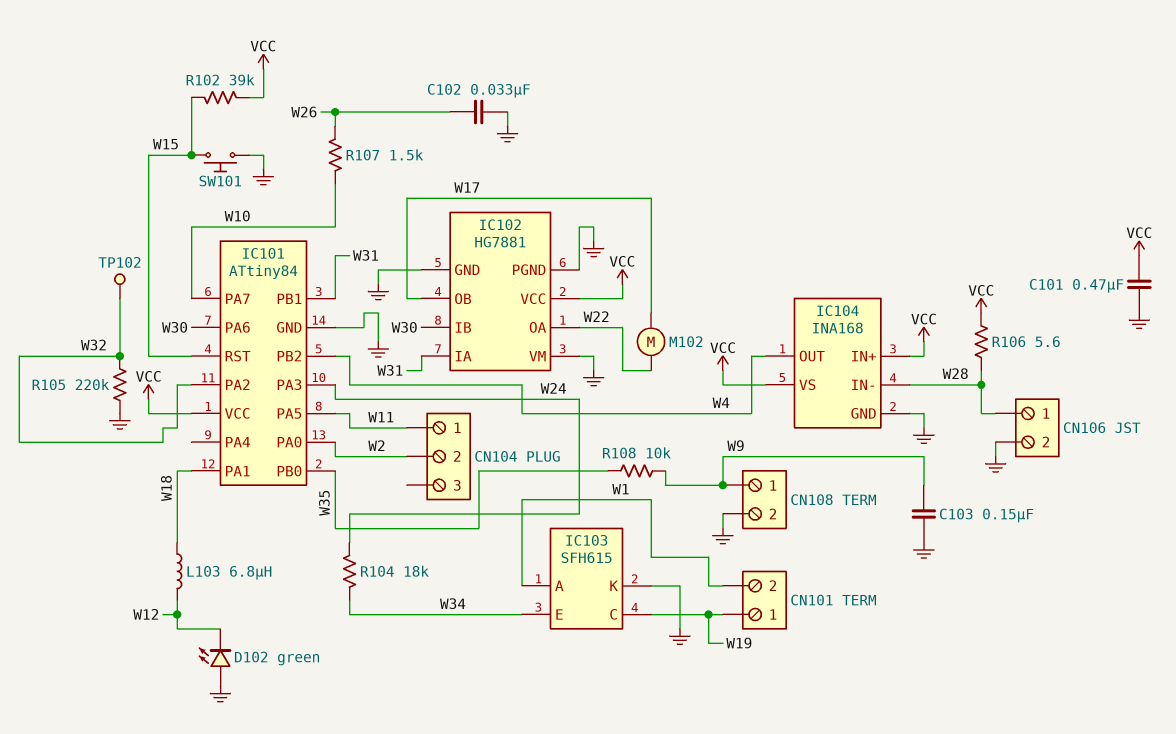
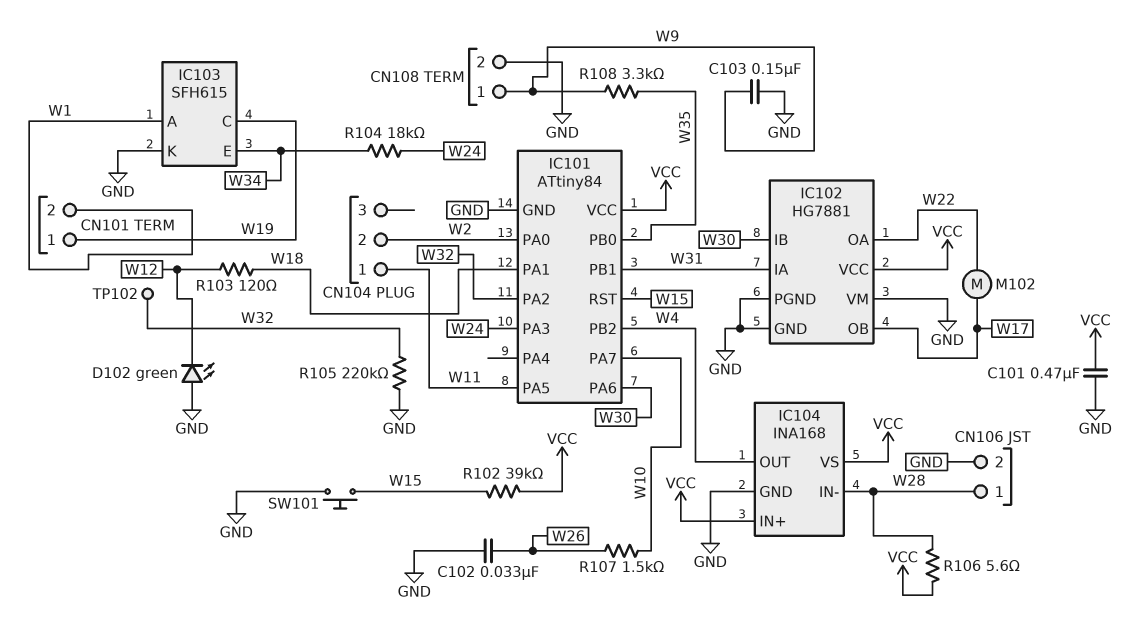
L103: 6.8uH (W12, W18) -> none
R103: none -> 120 (W12, W18)
R108: 10k (W9, W35) -> 3.3k (W9, W35)

